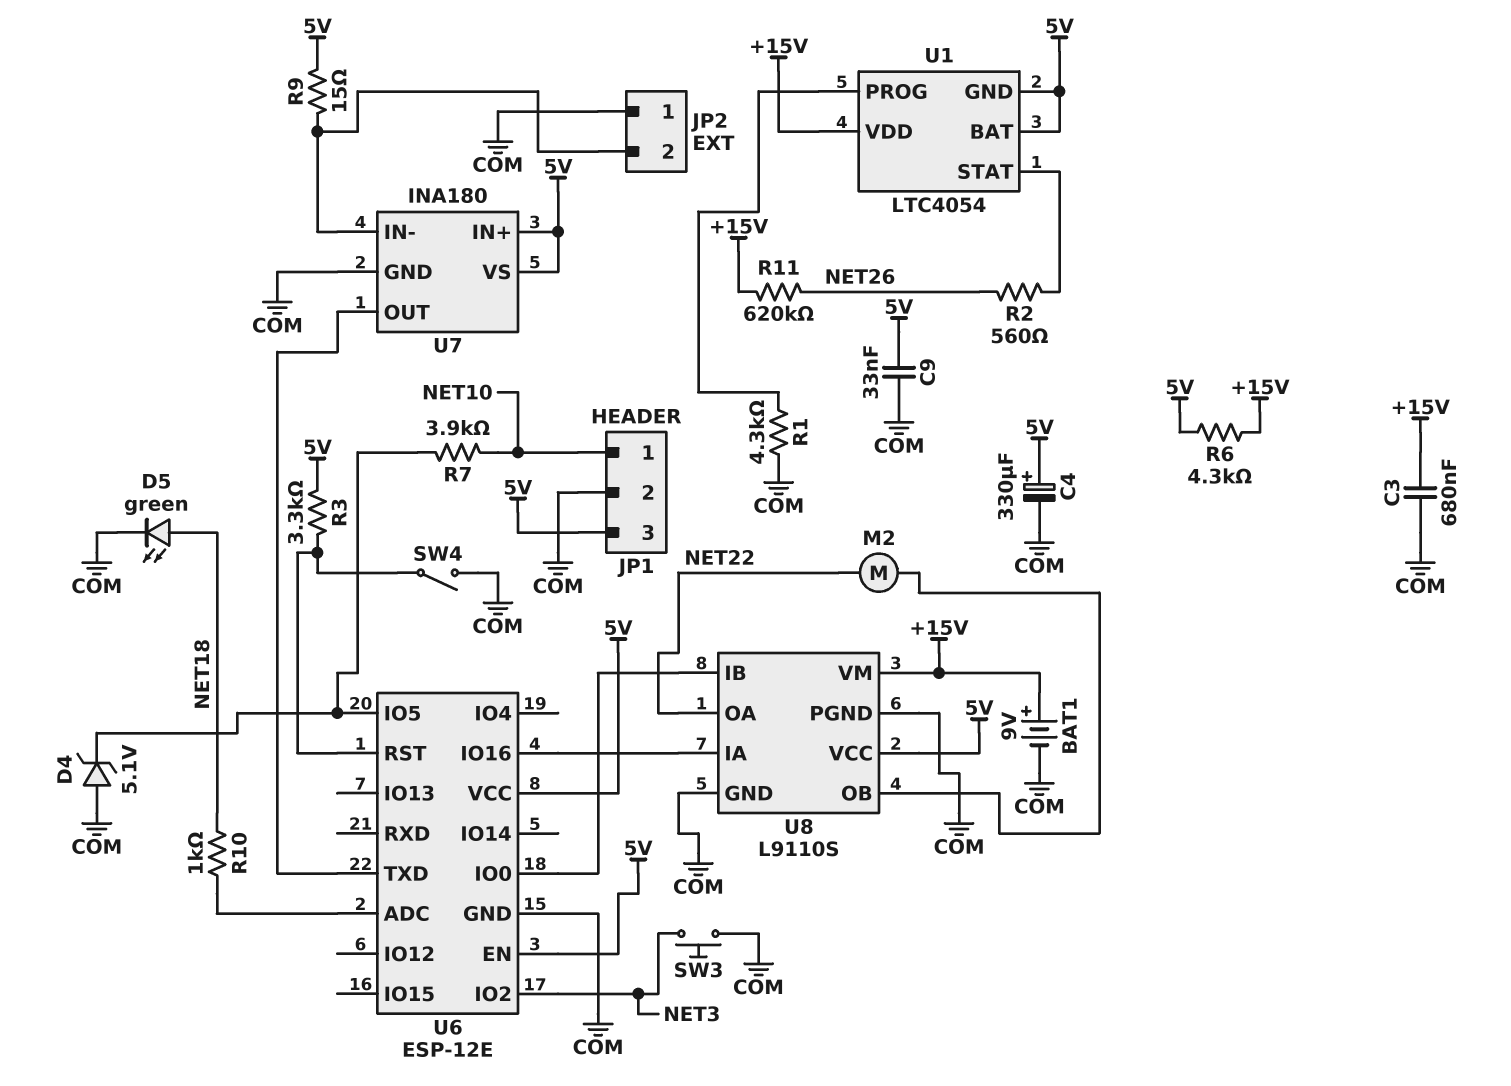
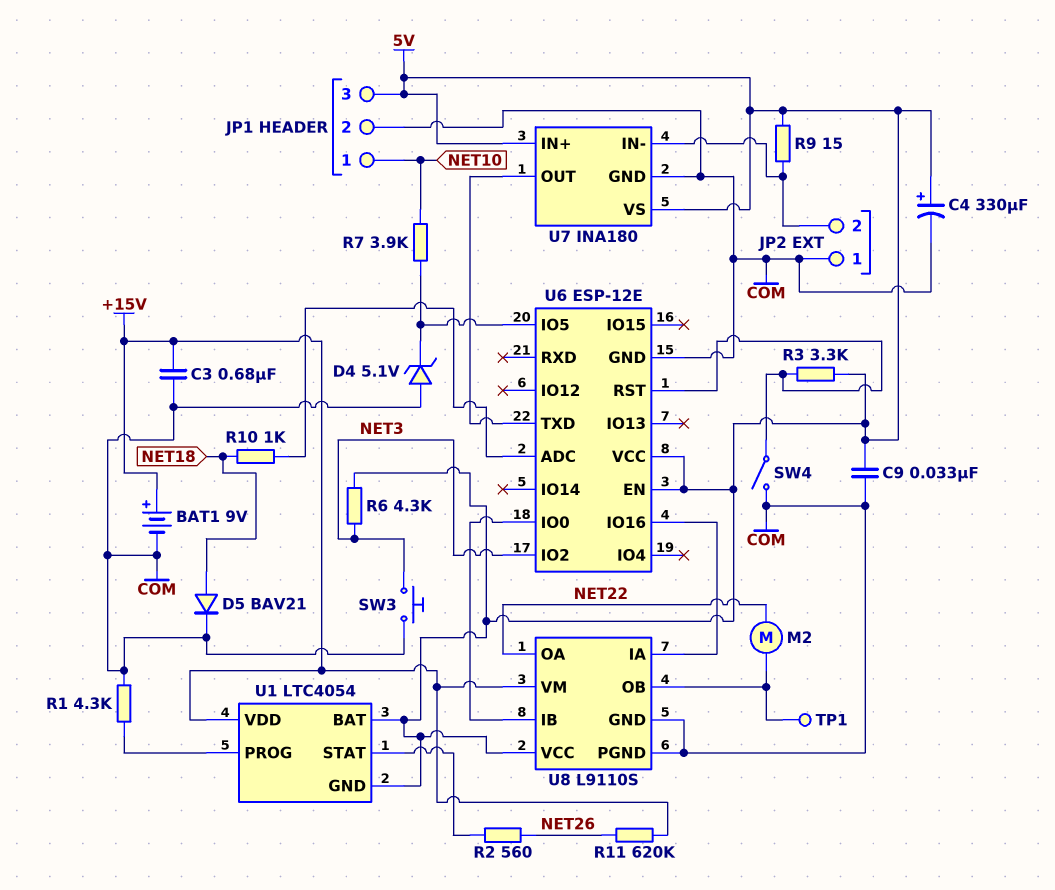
D5: LED green (A NET18, K COM) -> diode BAV21 (A NET18, K COM)
R6: 4.3k (+15V, 5V) -> 4.3k (5V, NET3)
TP1: none -> test point (U8/OB)

